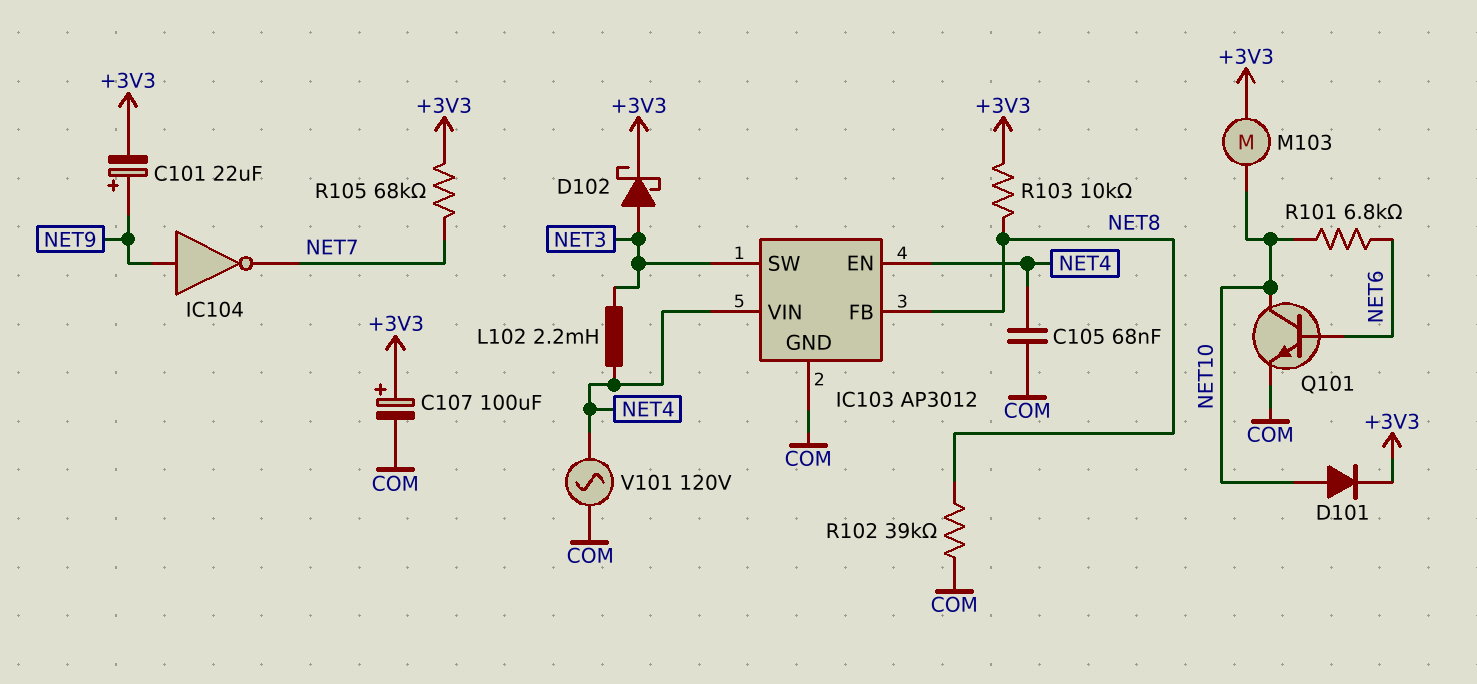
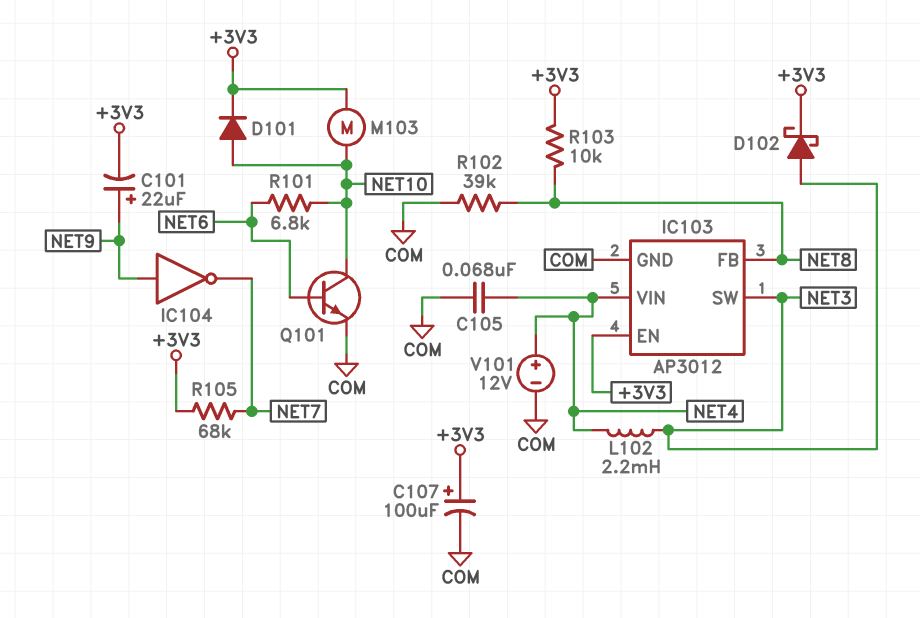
IC103 pin EN: NET4 -> +3V3
V101: AC 120V (COM, NET4) -> 12V (plus NET4, minus COM)

